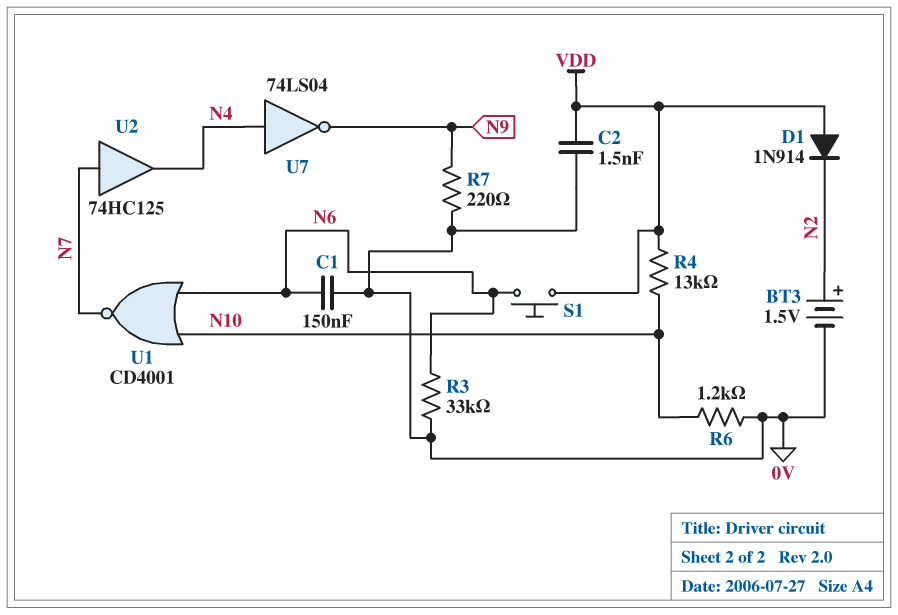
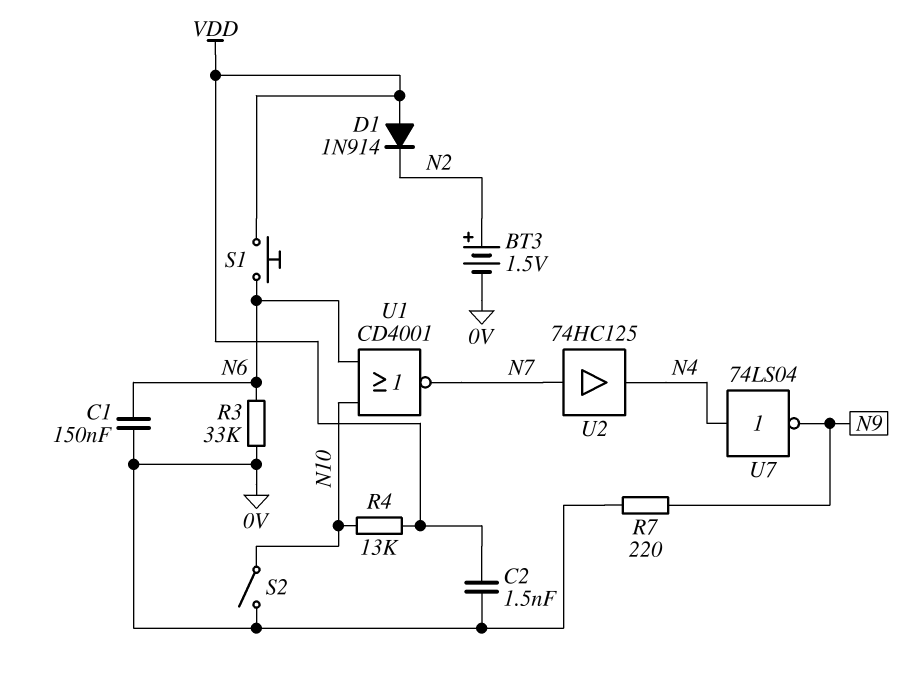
R6: 1.2k (0V, N10) -> none
S2: none -> switch (0V, N10)

